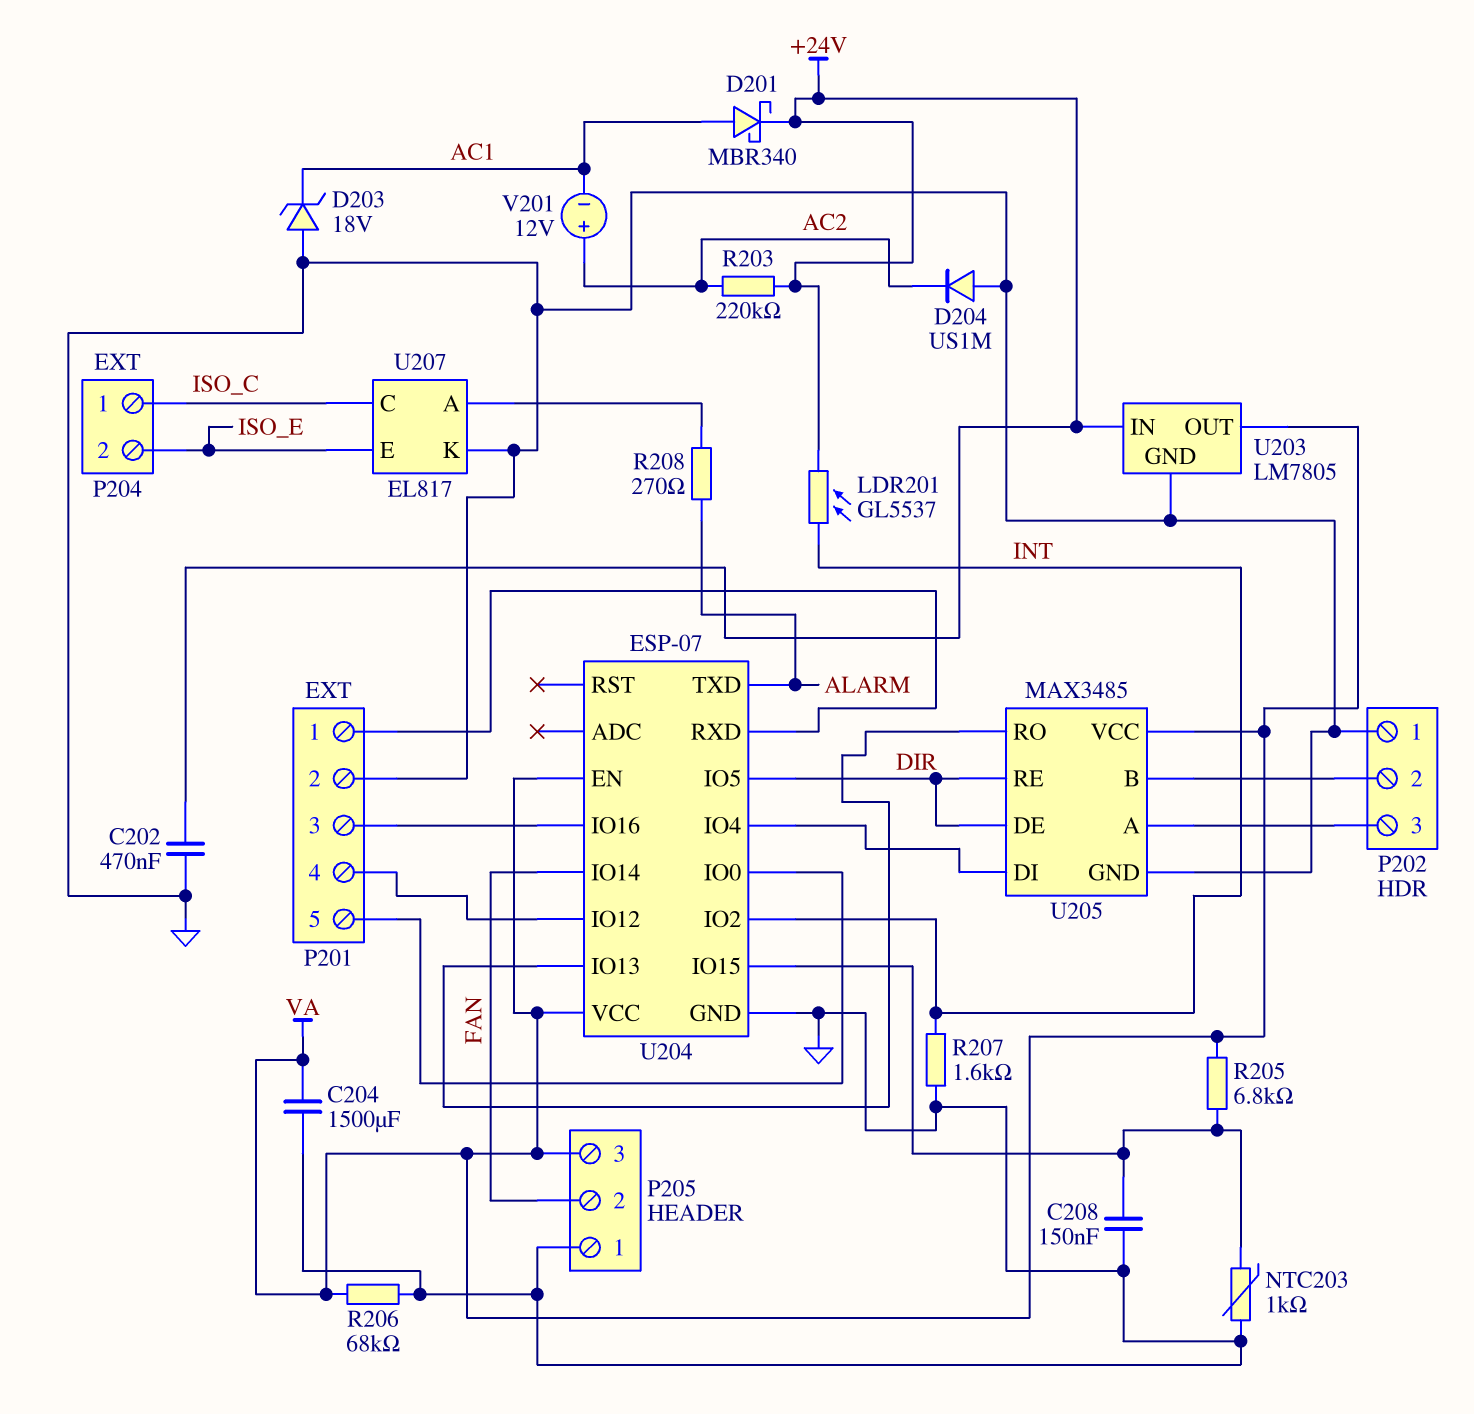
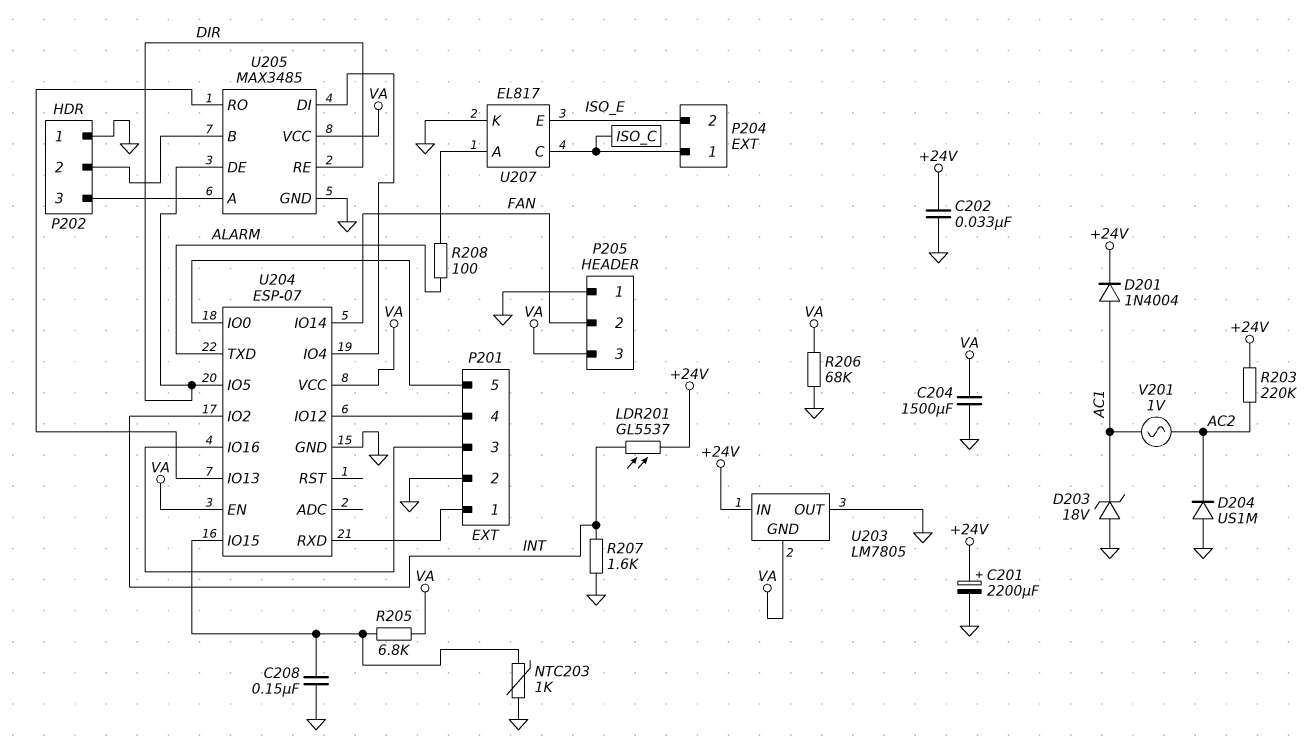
C201: none -> 2200uF (plus +24V, minus GND)
C202: 470nF (+24V, GND) -> 33nF (+24V, GND)
D201: schottky MBR340 (A AC1, K +24V) -> diode 1N4004 (A AC1, K +24V)
R208: 270 (ALARM, U207/A) -> 100 (ALARM, U207/A)
U203 pin GND: GND -> VA
U203 pin OUT: VA -> GND
V201: 12V (plus AC2, minus AC1) -> AC 1V (AC1, AC2)

